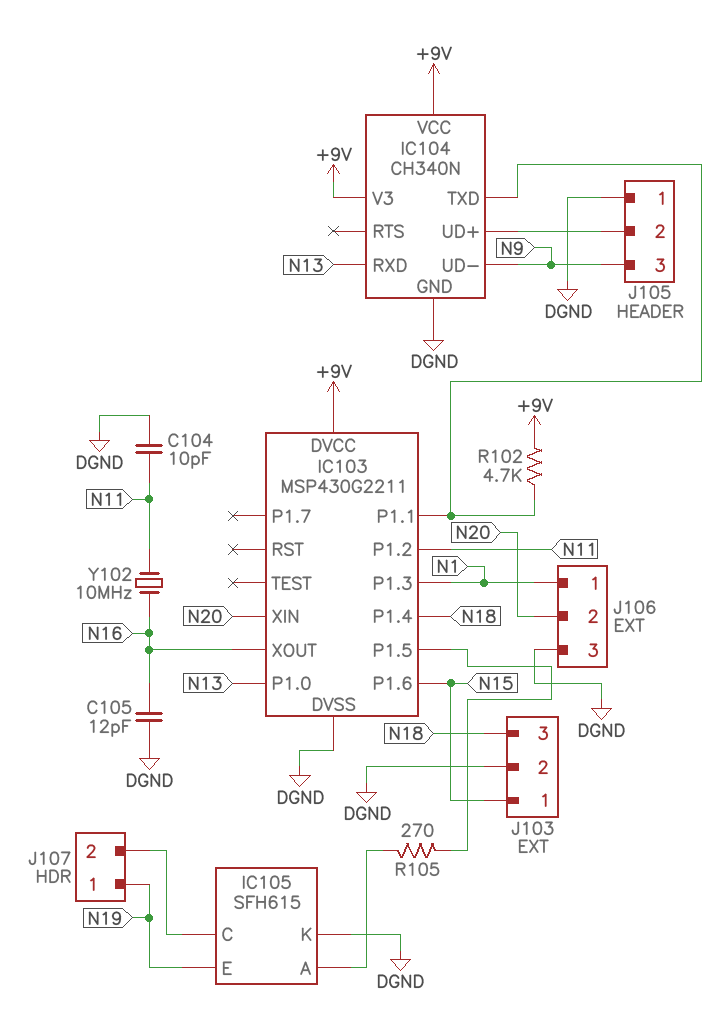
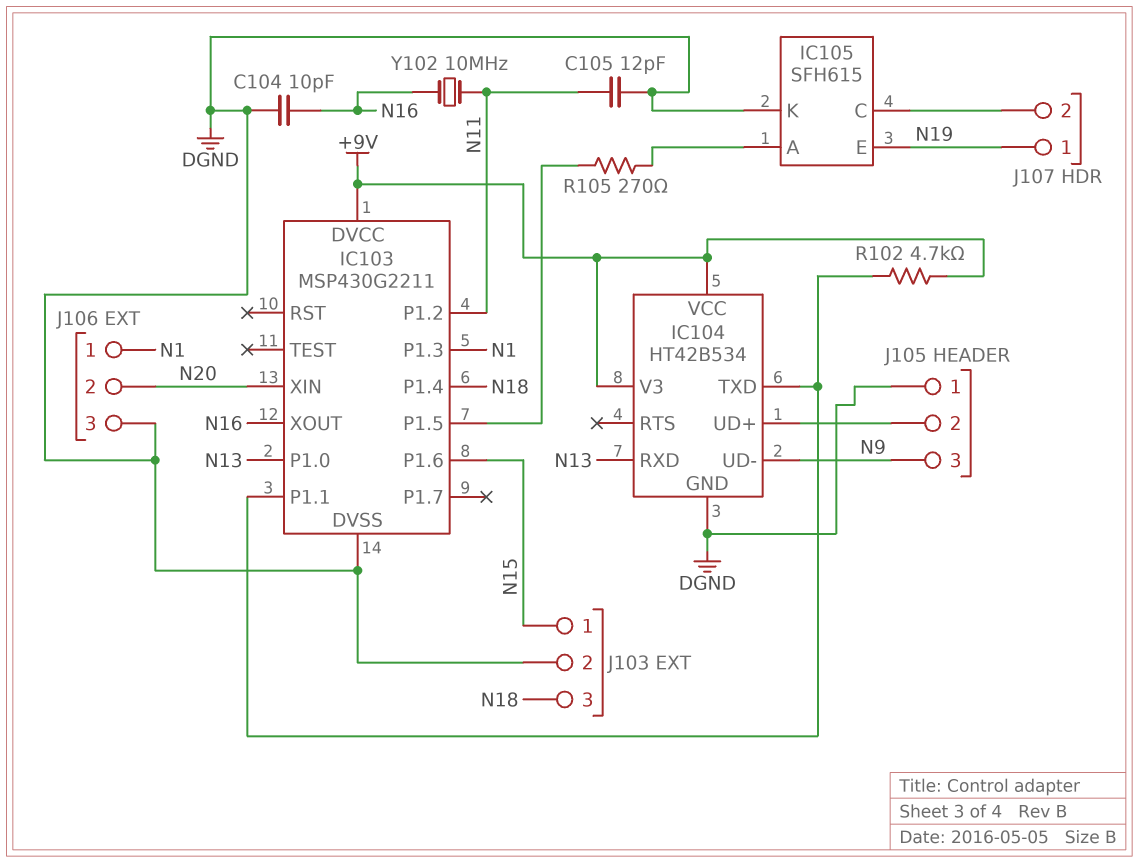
C104: 10pF (DGND, N11) -> 10pF (DGND, N16)
C105: 12pF (DGND, N16) -> 12pF (DGND, N11)
IC104: CH340N -> HT42B534

